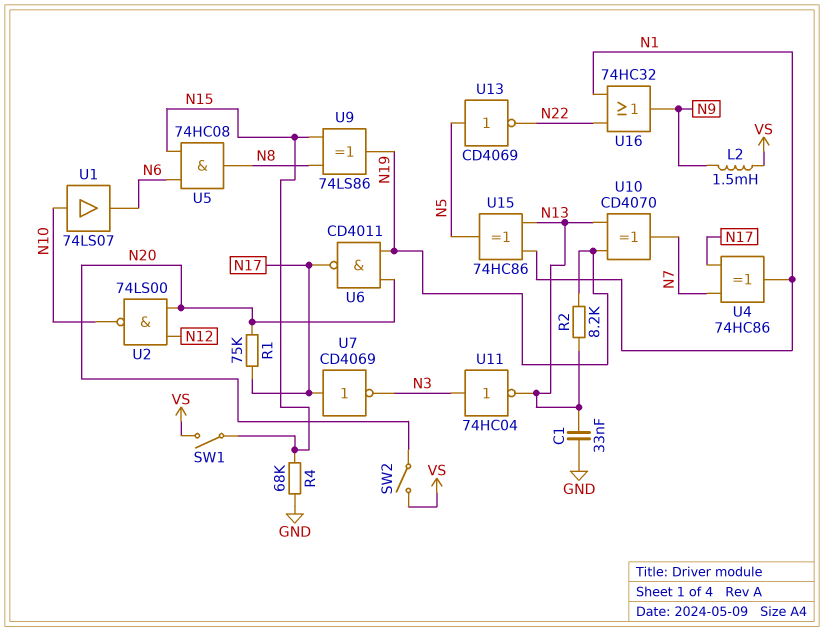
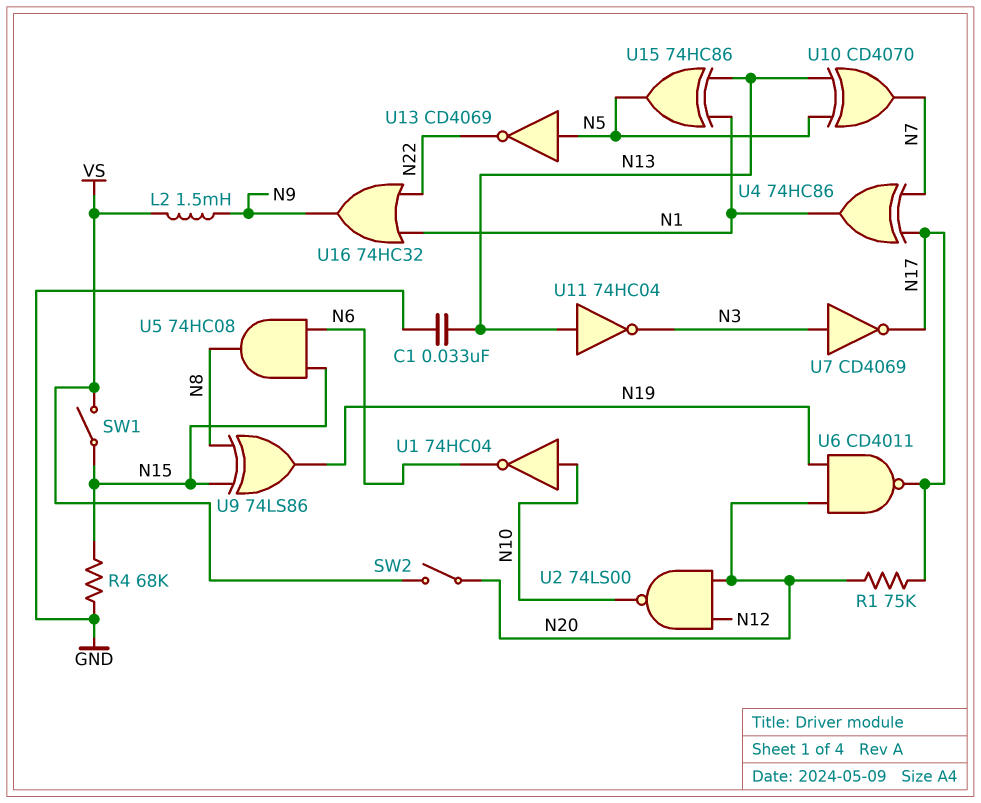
R2: 8.2k (N13, N19) -> none
U1: buffer 74LS07 (in N10, out N6) -> NOT 74HC04 (in N10, out N6)
U7: NOT CD4069 (in N17, out N3) -> NOT CD4069 (in N3, out N17)
U10: XOR CD4070 (in N13, in N19, out N7) -> XOR CD4070 (in N5, in N13, out N7)
U11: NOT 74HC04 (in N3, out N13) -> NOT 74HC04 (in N13, out N3)

